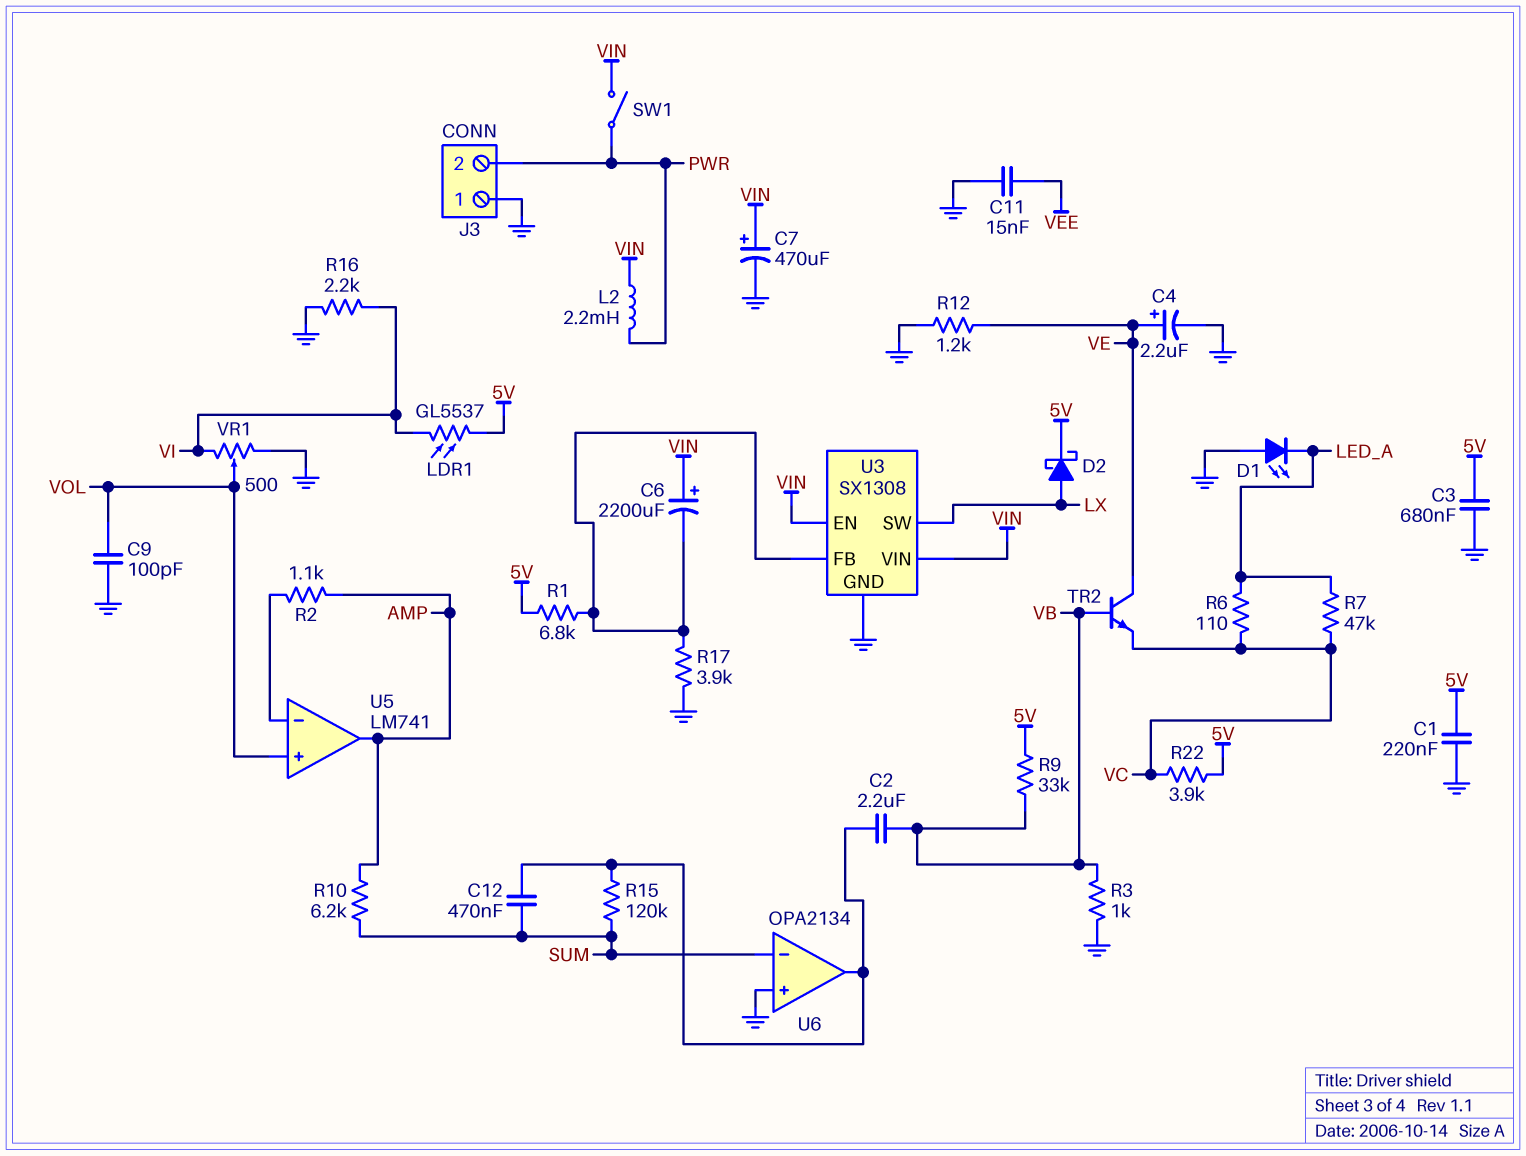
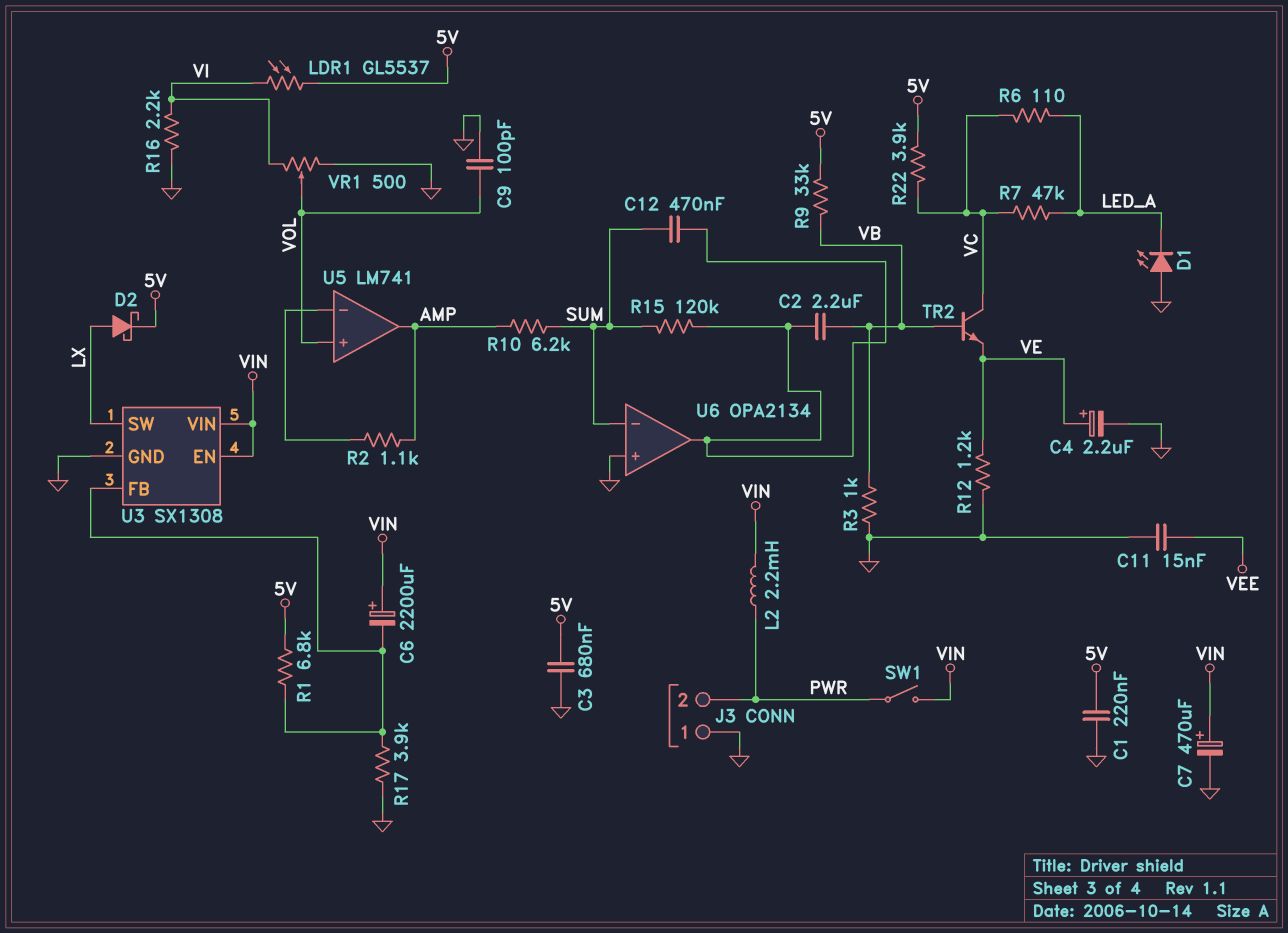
TR2: NPN (B VB, C VE, E VC) -> NPN (B VB, C VC, E VE)

